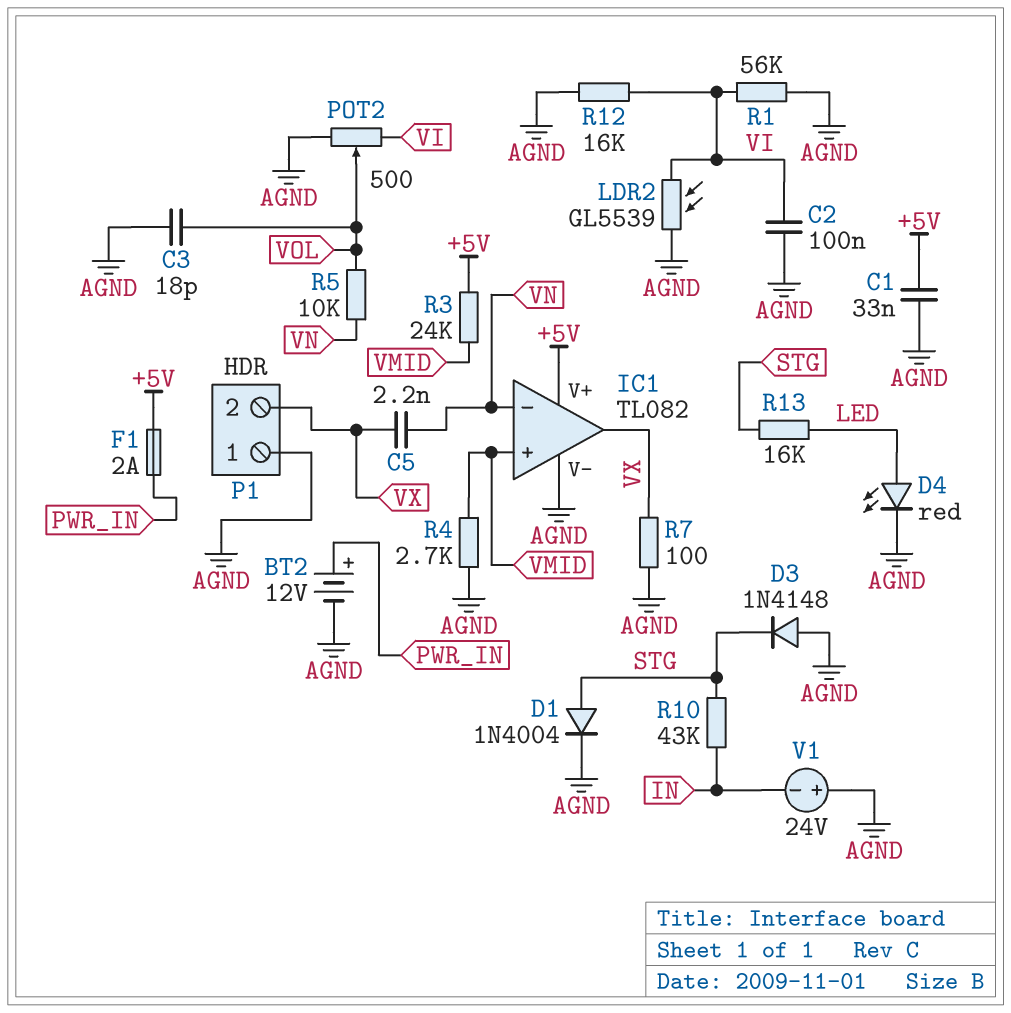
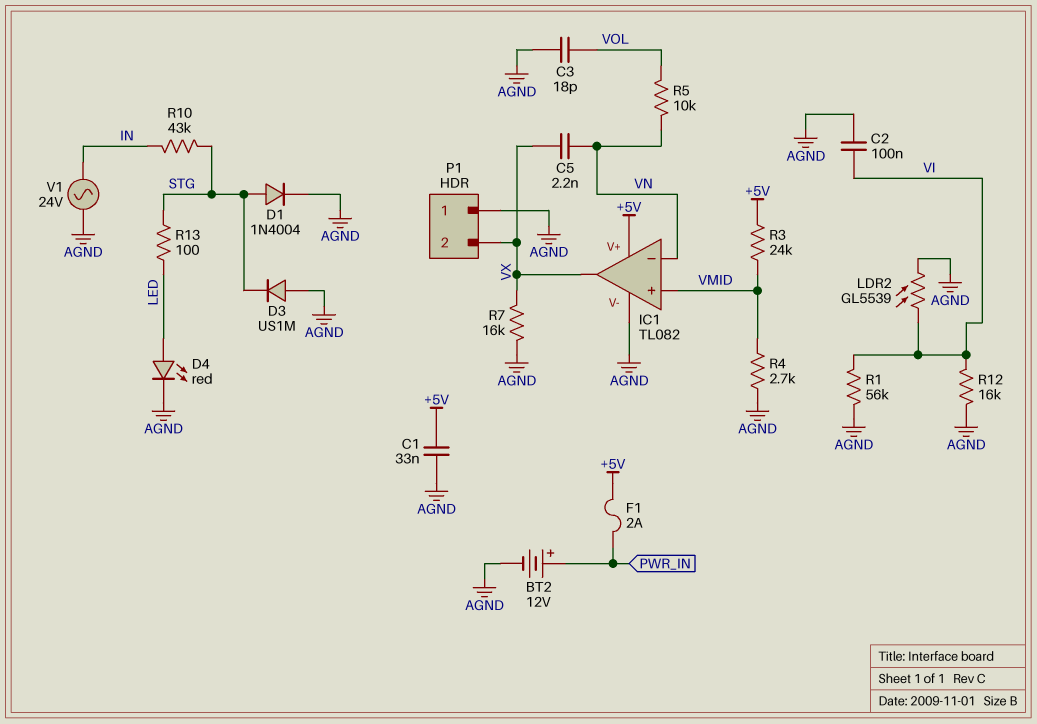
D3: diode 1N4148 (A AGND, K STG) -> diode US1M (A AGND, K STG)
POT2: 500 (AGND, VI, wiper VOL) -> none
R7: 100 (AGND, VX) -> 16k (AGND, VX)
R13: 16k (LED, STG) -> 100 (LED, STG)
V1: 24V (plus AGND, minus IN) -> AC 24V (AGND, IN)

